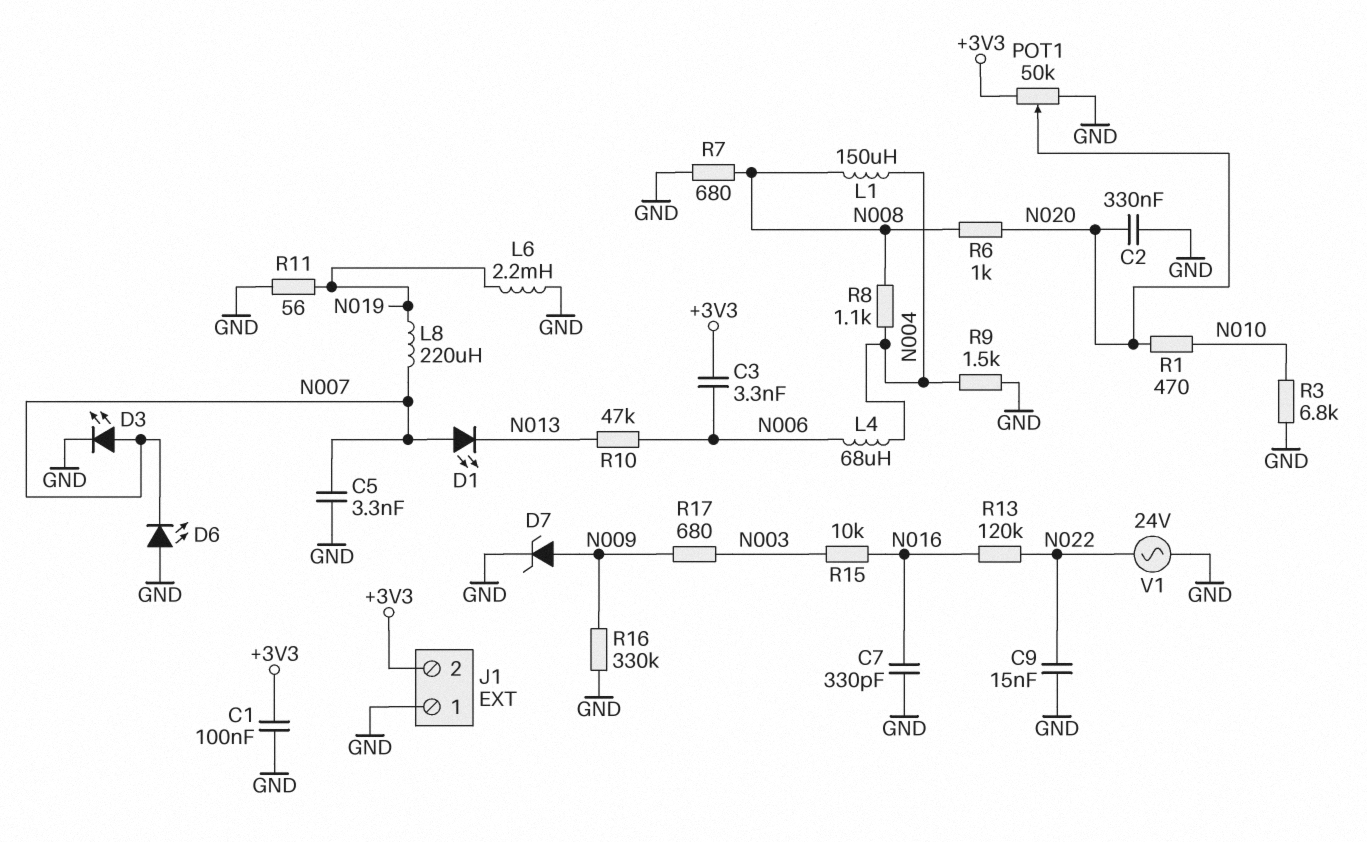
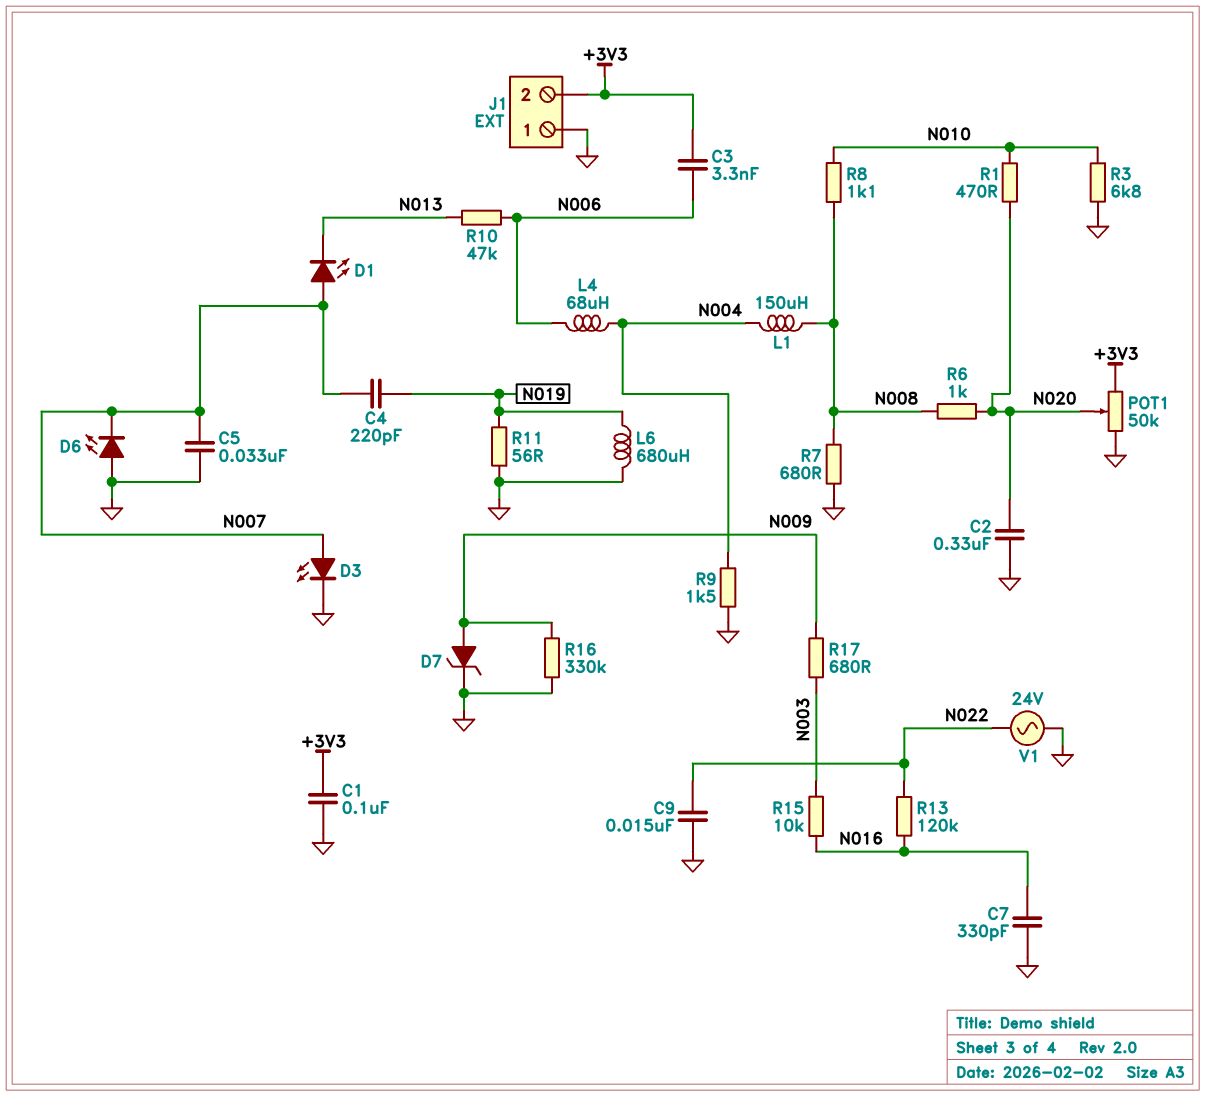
C4: none -> 220pF (N007, N019)
C5: 3.3nF (GND, N007) -> 33nF (GND, N007)
L6: 2.2mH (GND, N019) -> 680uH (GND, N019)
L8: 220uH (N007, N019) -> none
R8: 1.1k (N004, N008) -> 1.1k (N008, N010)

